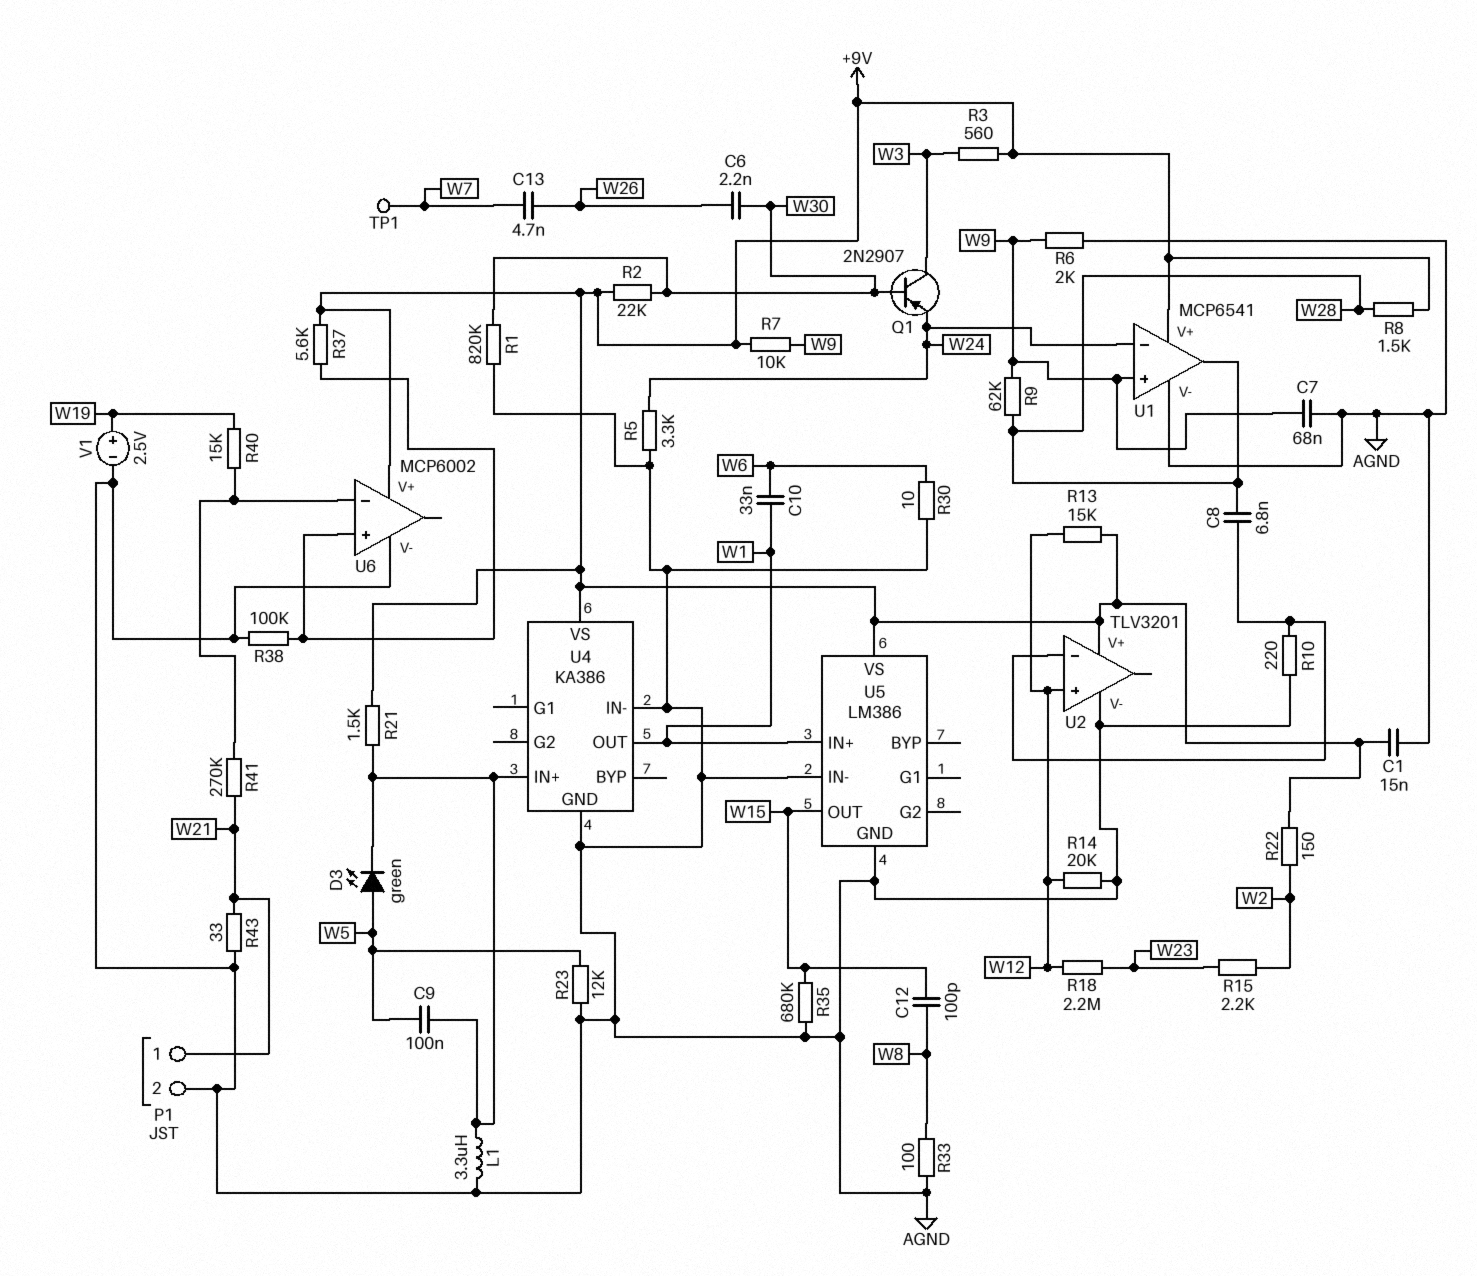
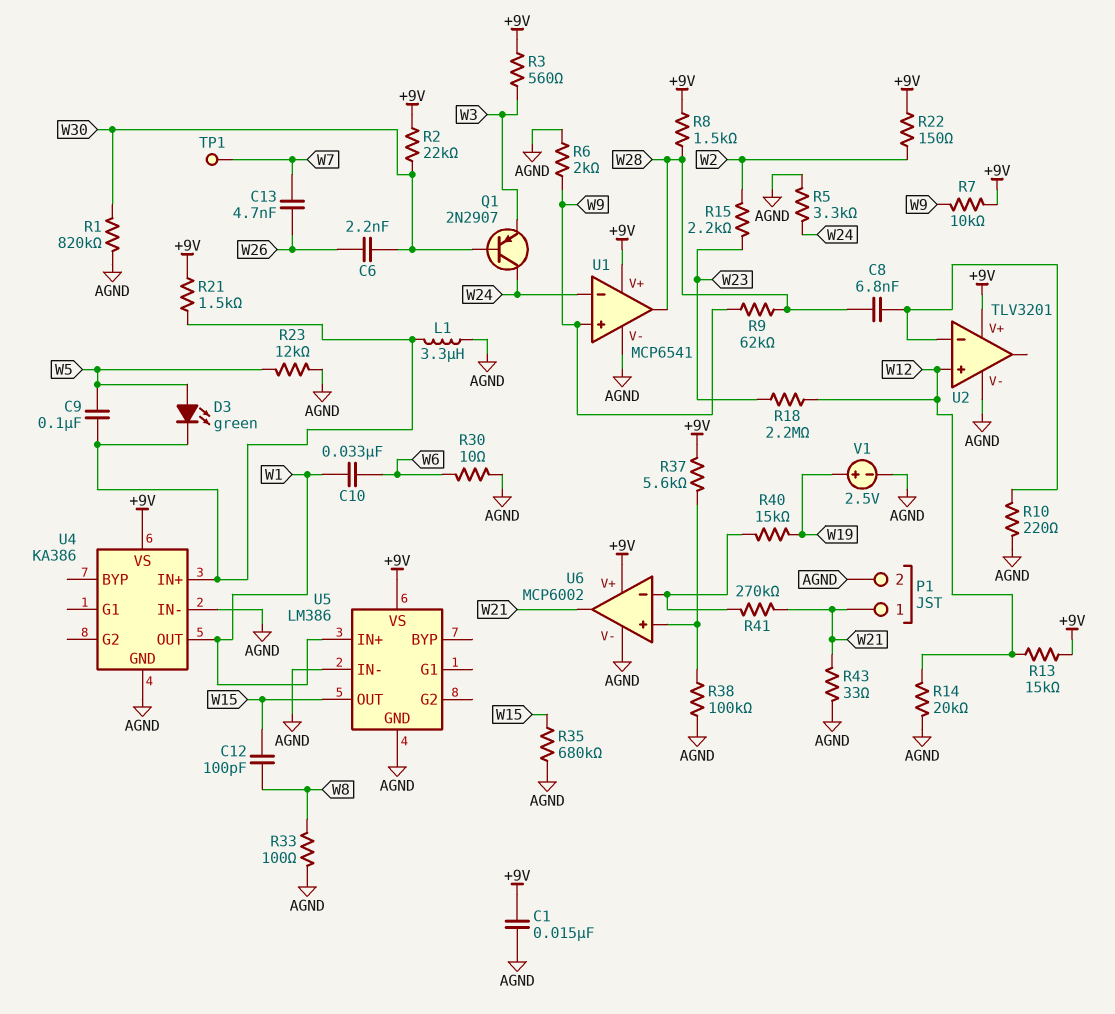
C7: 68nF (AGND, W9) -> none
Q1: PNP 2N2907 (B W30, C W3, E W24) -> PNP 2N2907 (B W30, C W24, E W3)
U6 pin out: none -> W21

